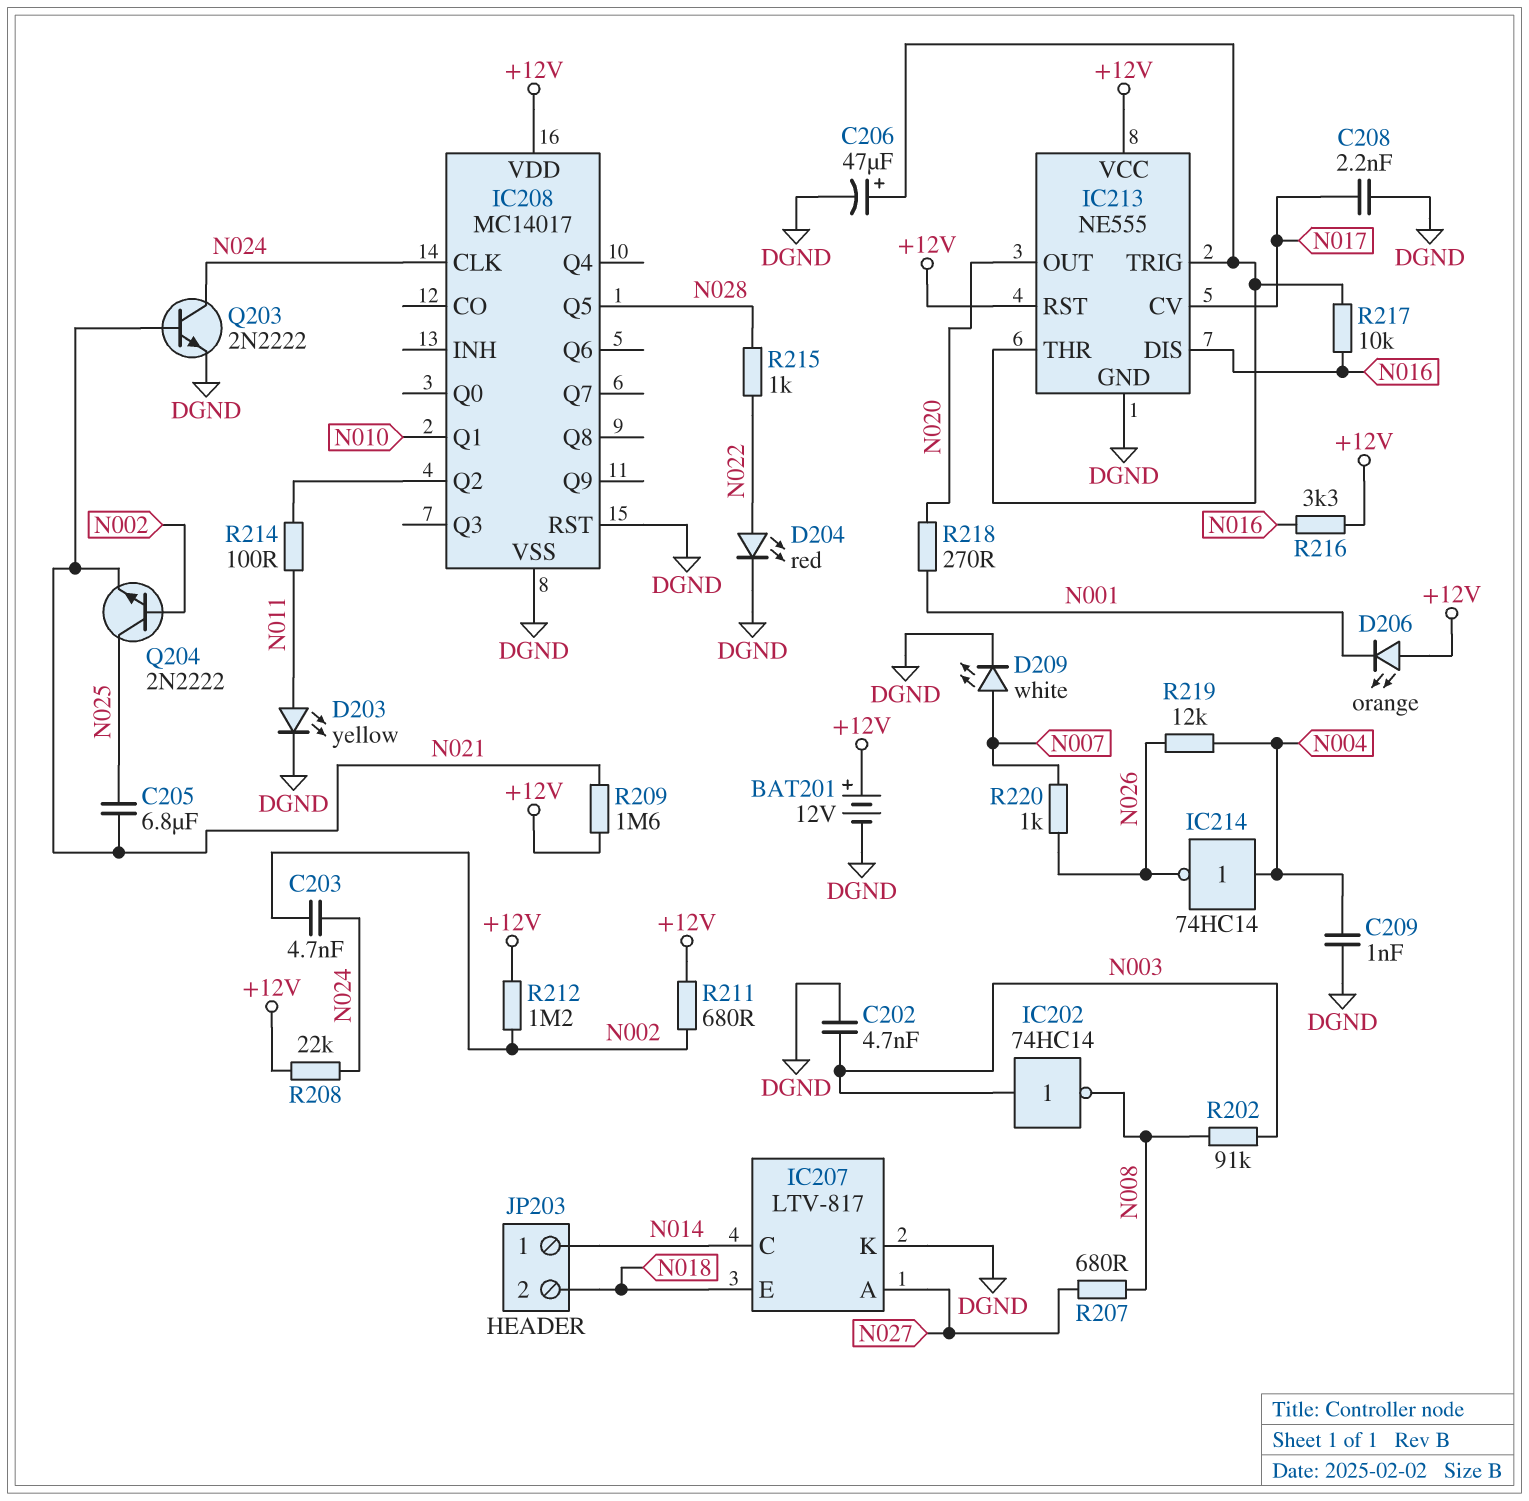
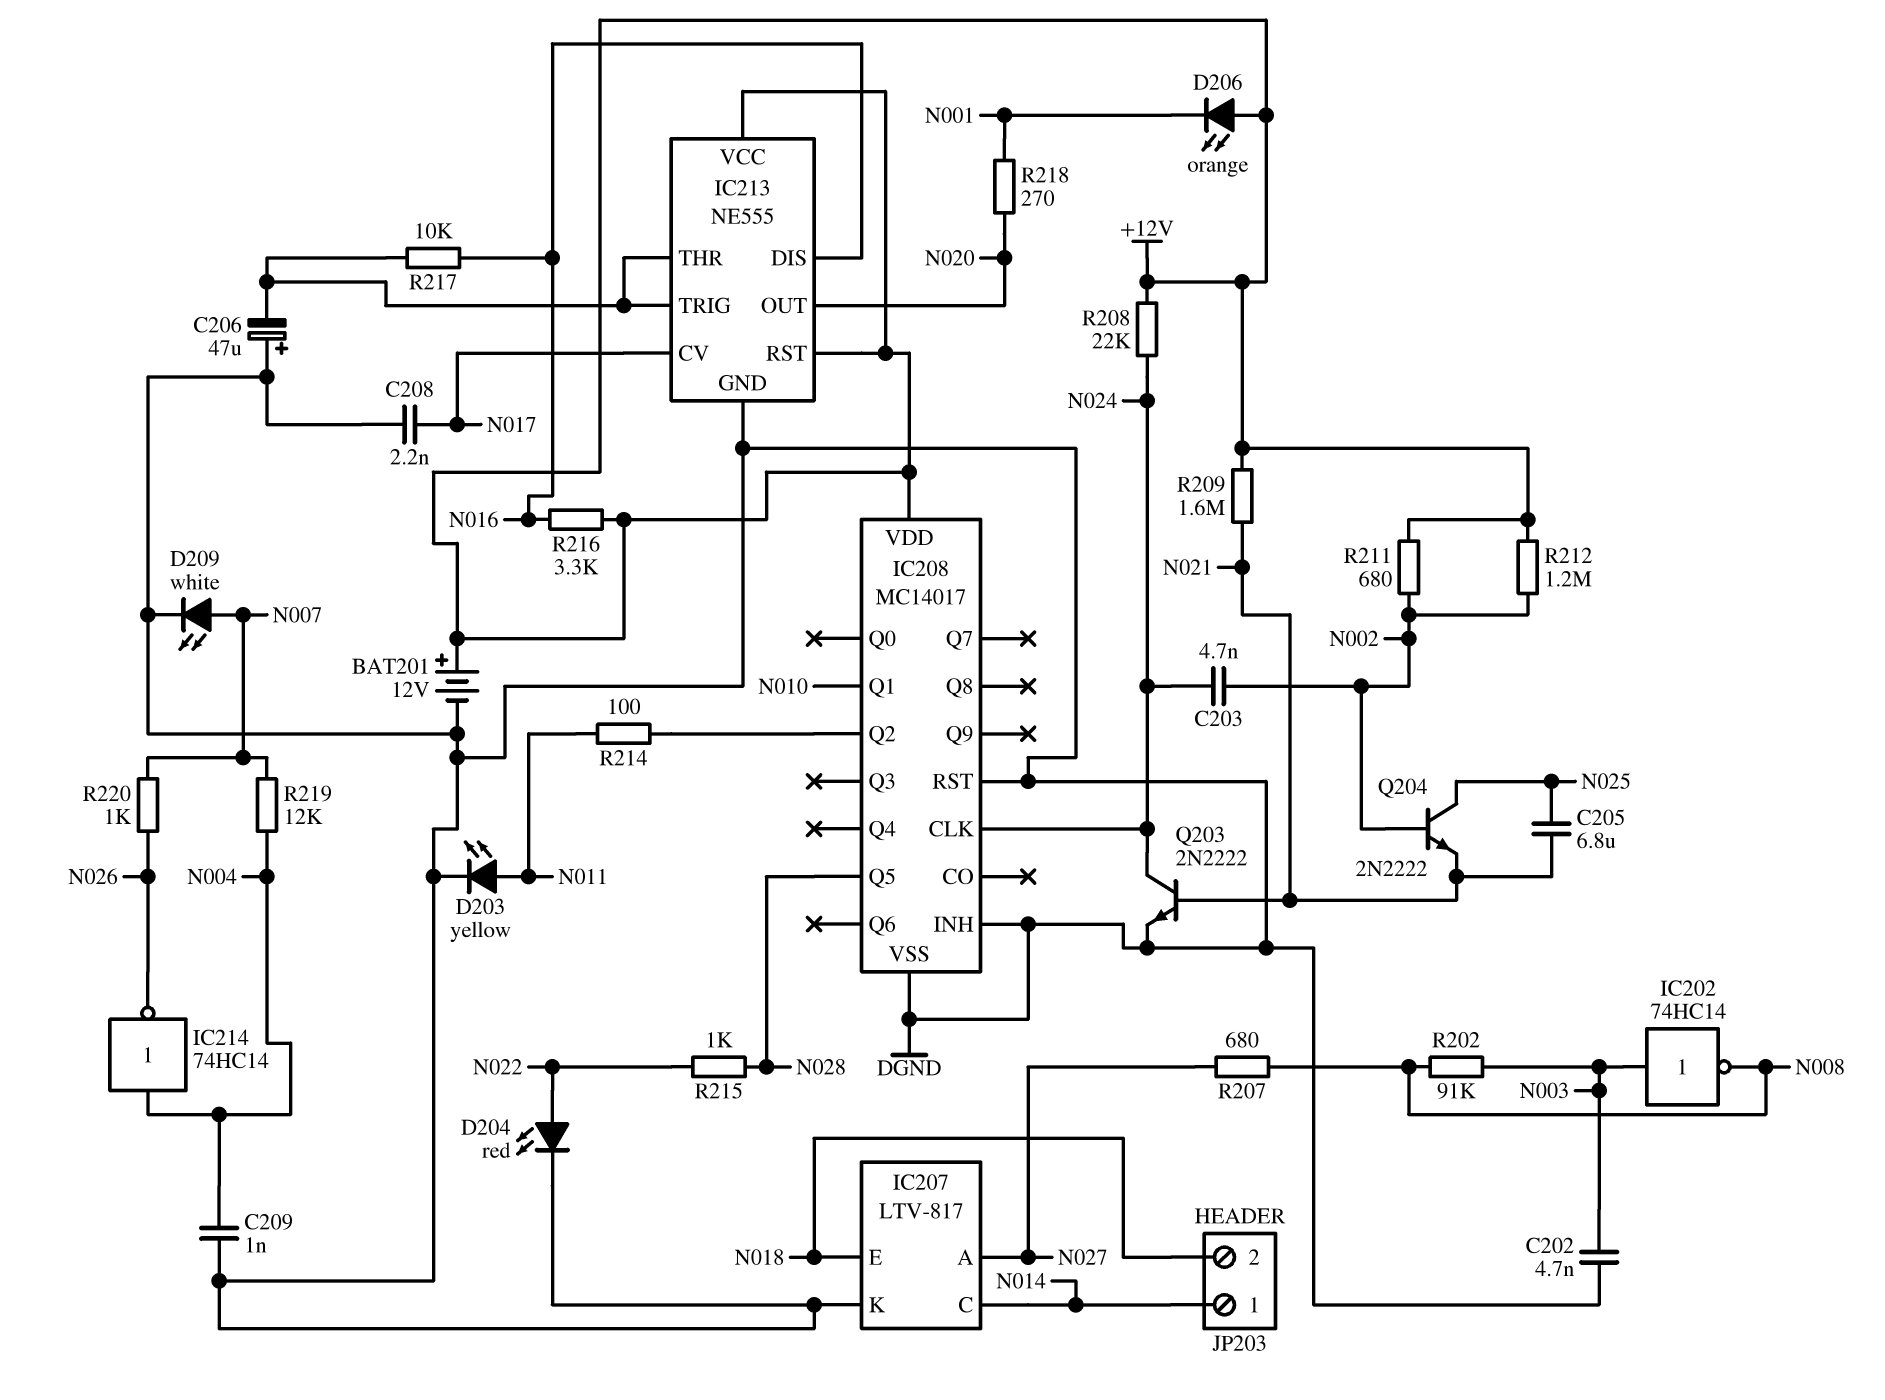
C206: 47uF (plus IC213/THR, minus DGND) -> 47uF (plus DGND, minus IC213/THR)
IC208 pin INH: none -> DGND
R219: 12k (N004, N026) -> 12k (N004, N007)

